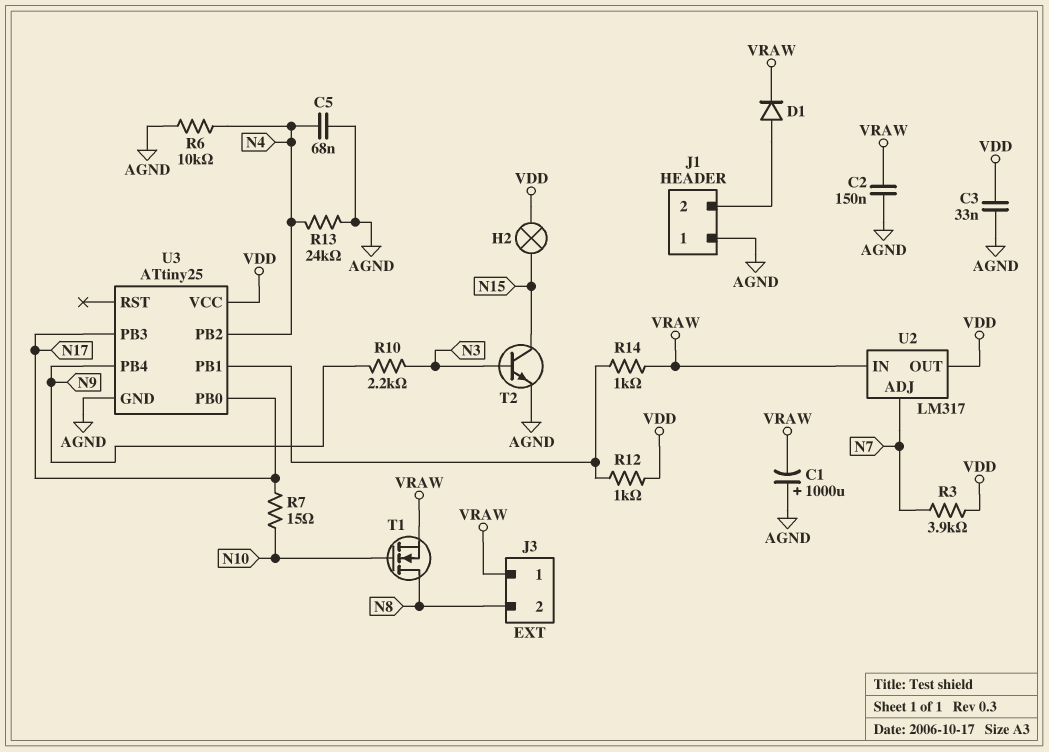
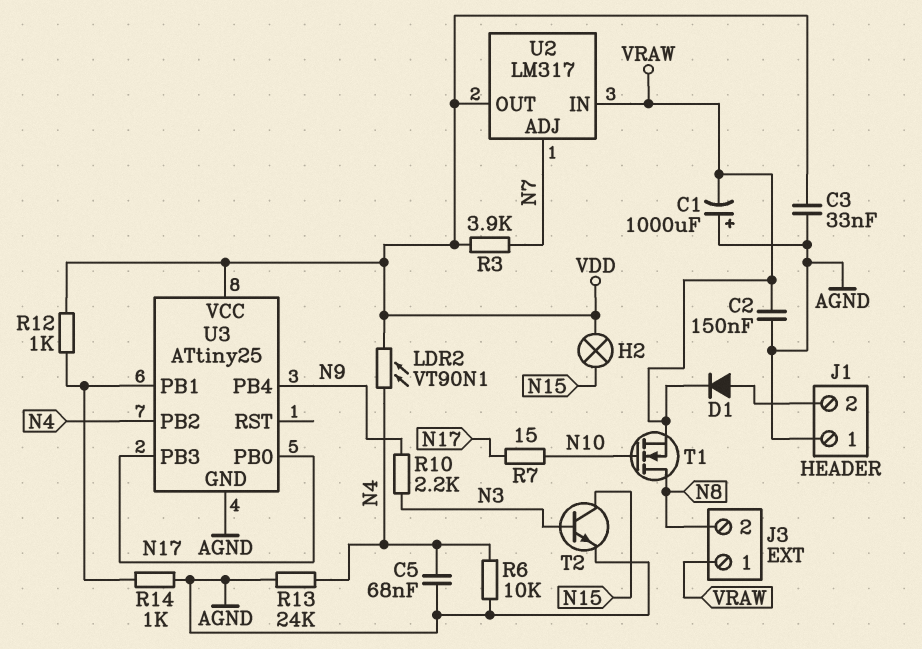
LDR2: none -> VT90N1 (N4, VDD)
R14: 1k (U3/PB1, VRAW) -> 1k (AGND, U3/PB1)

